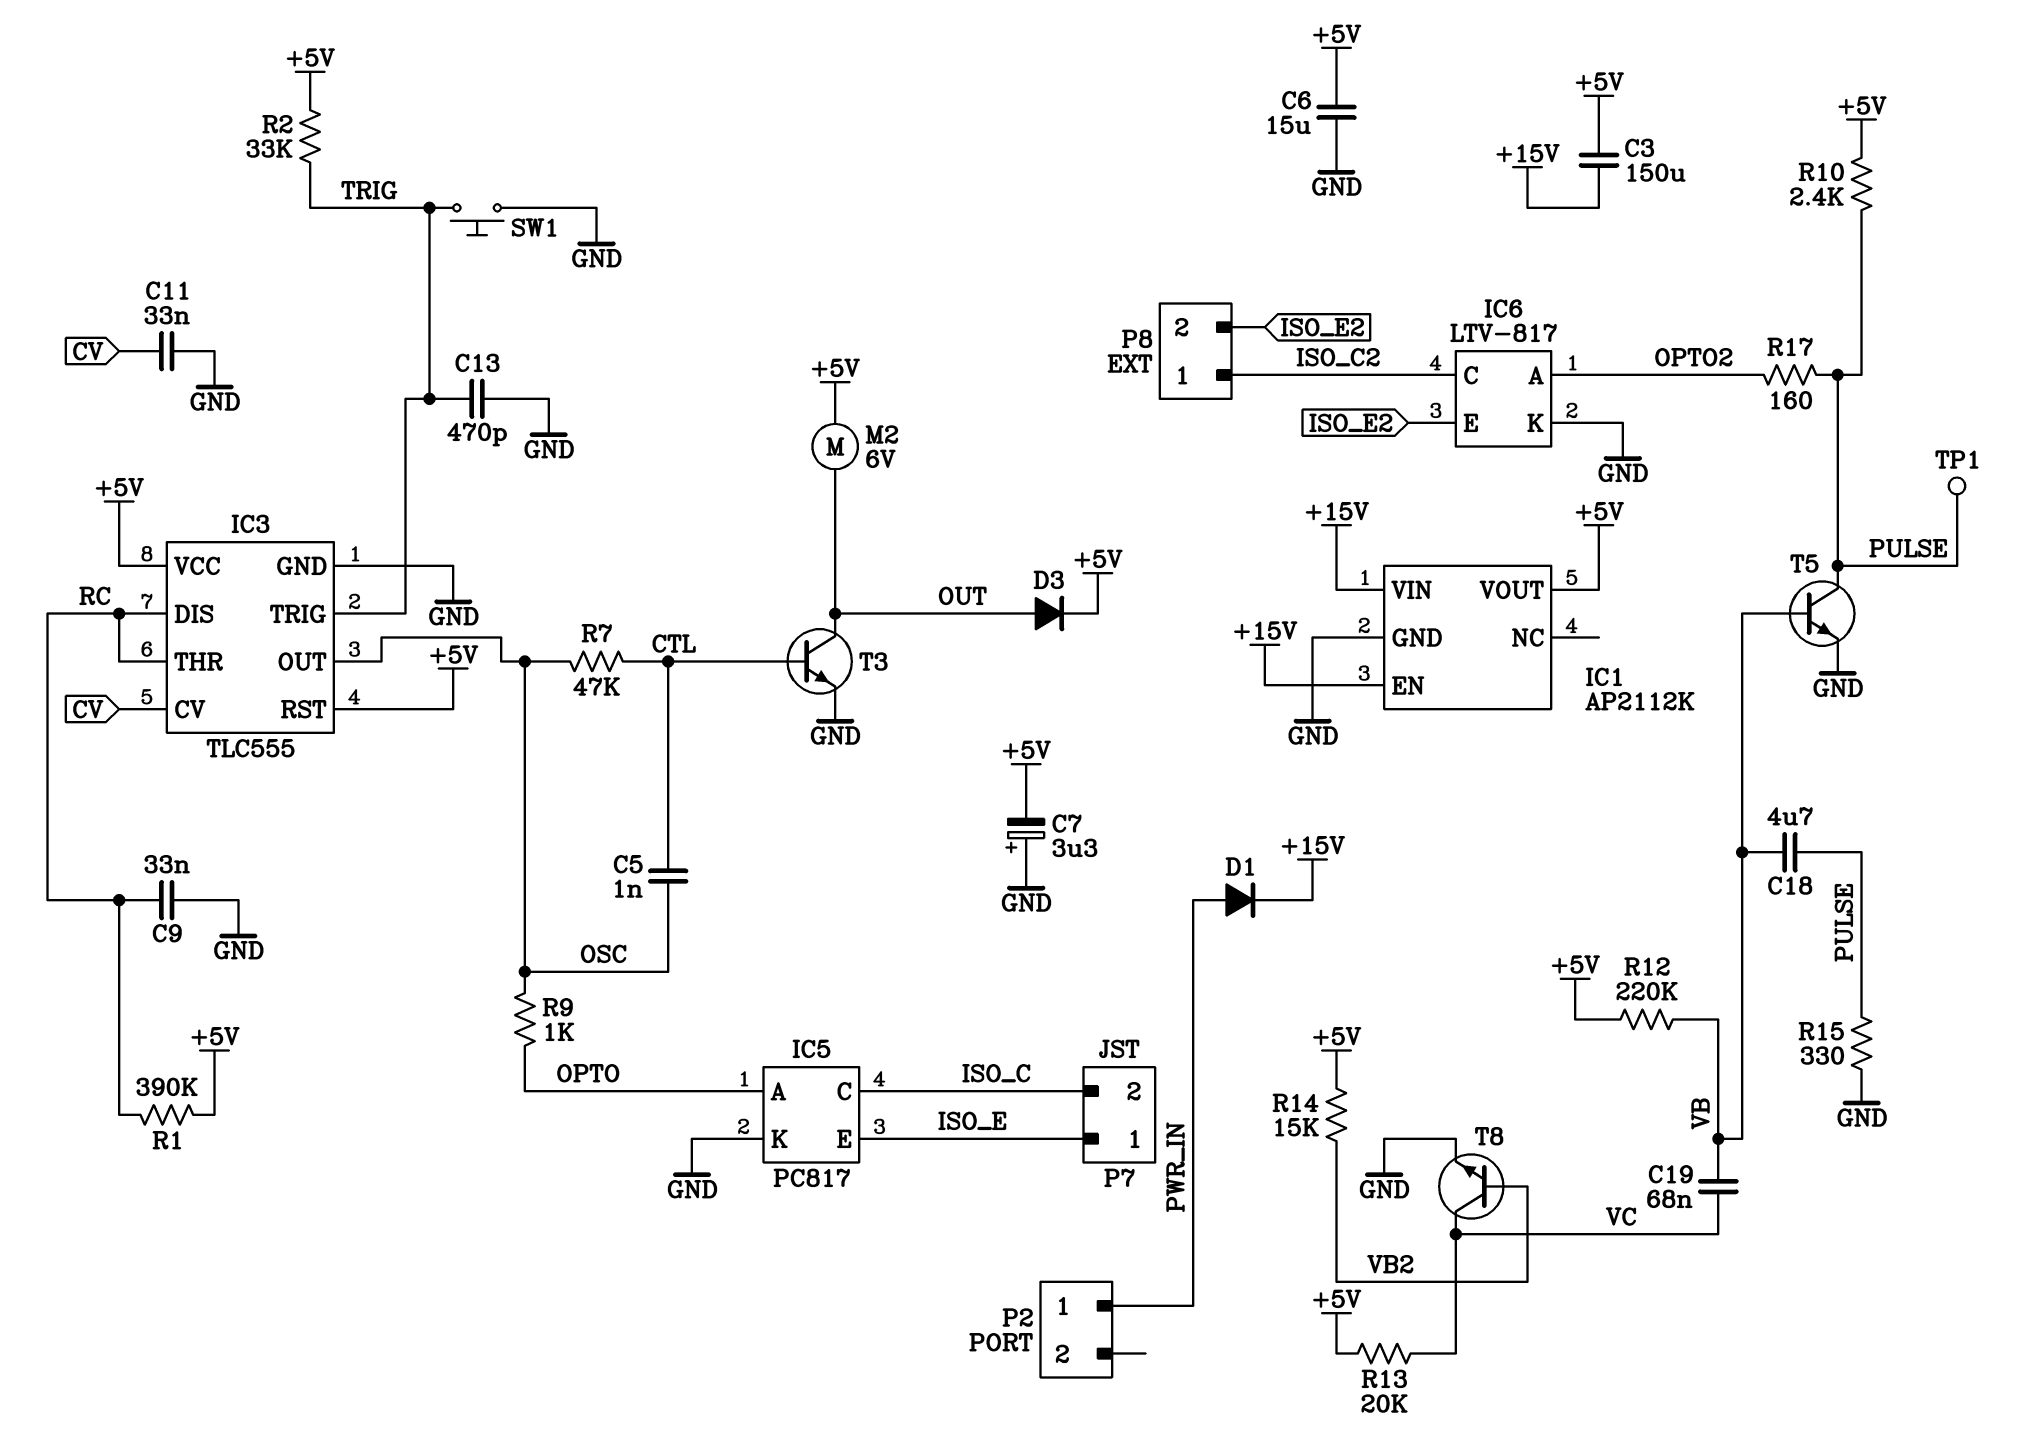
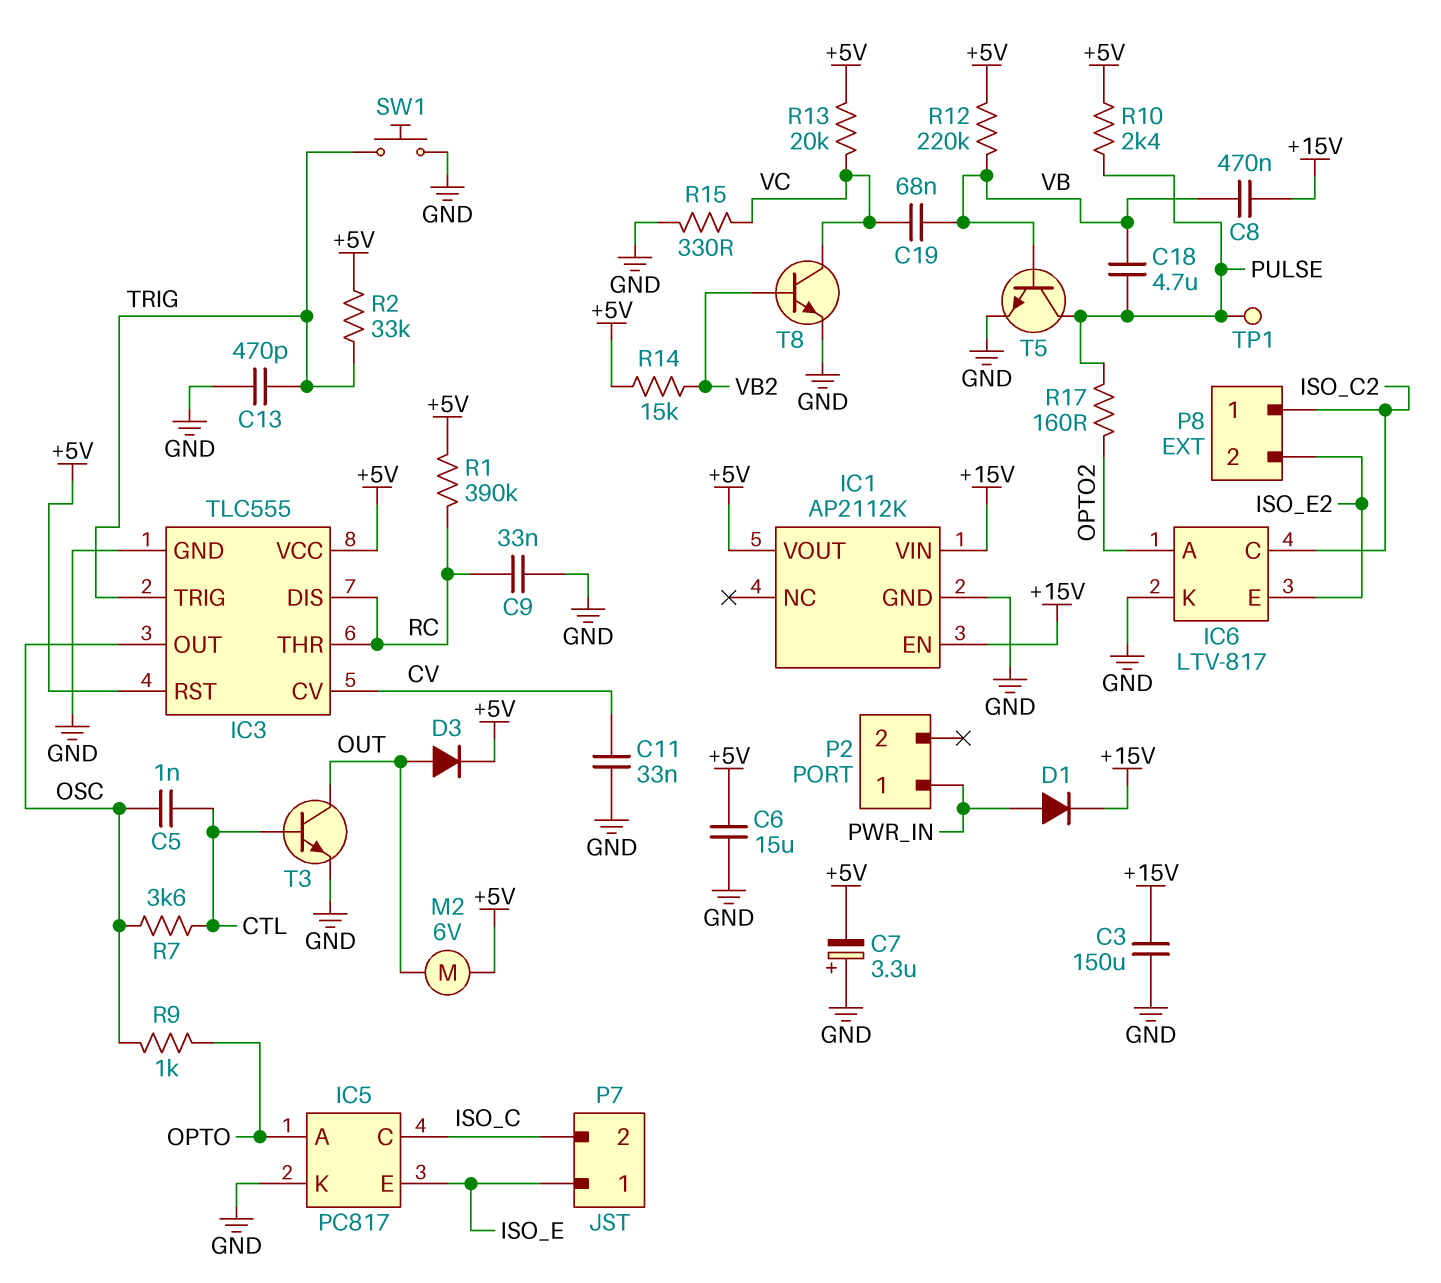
C3: 150uF (+5V, +15V) -> 150uF (+15V, GND)
C8: none -> 470nF (+15V, VB)
R7: 47k (CTL, OSC) -> 3.6k (CTL, OSC)
R15: 330 (GND, PULSE) -> 330 (GND, VC)

